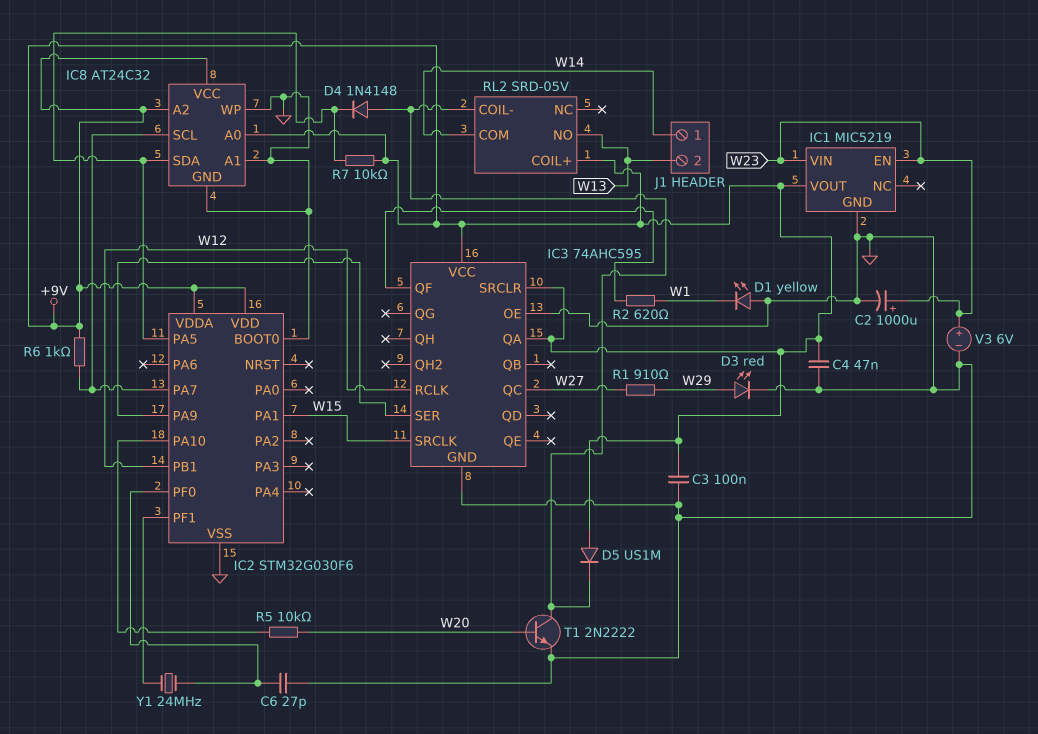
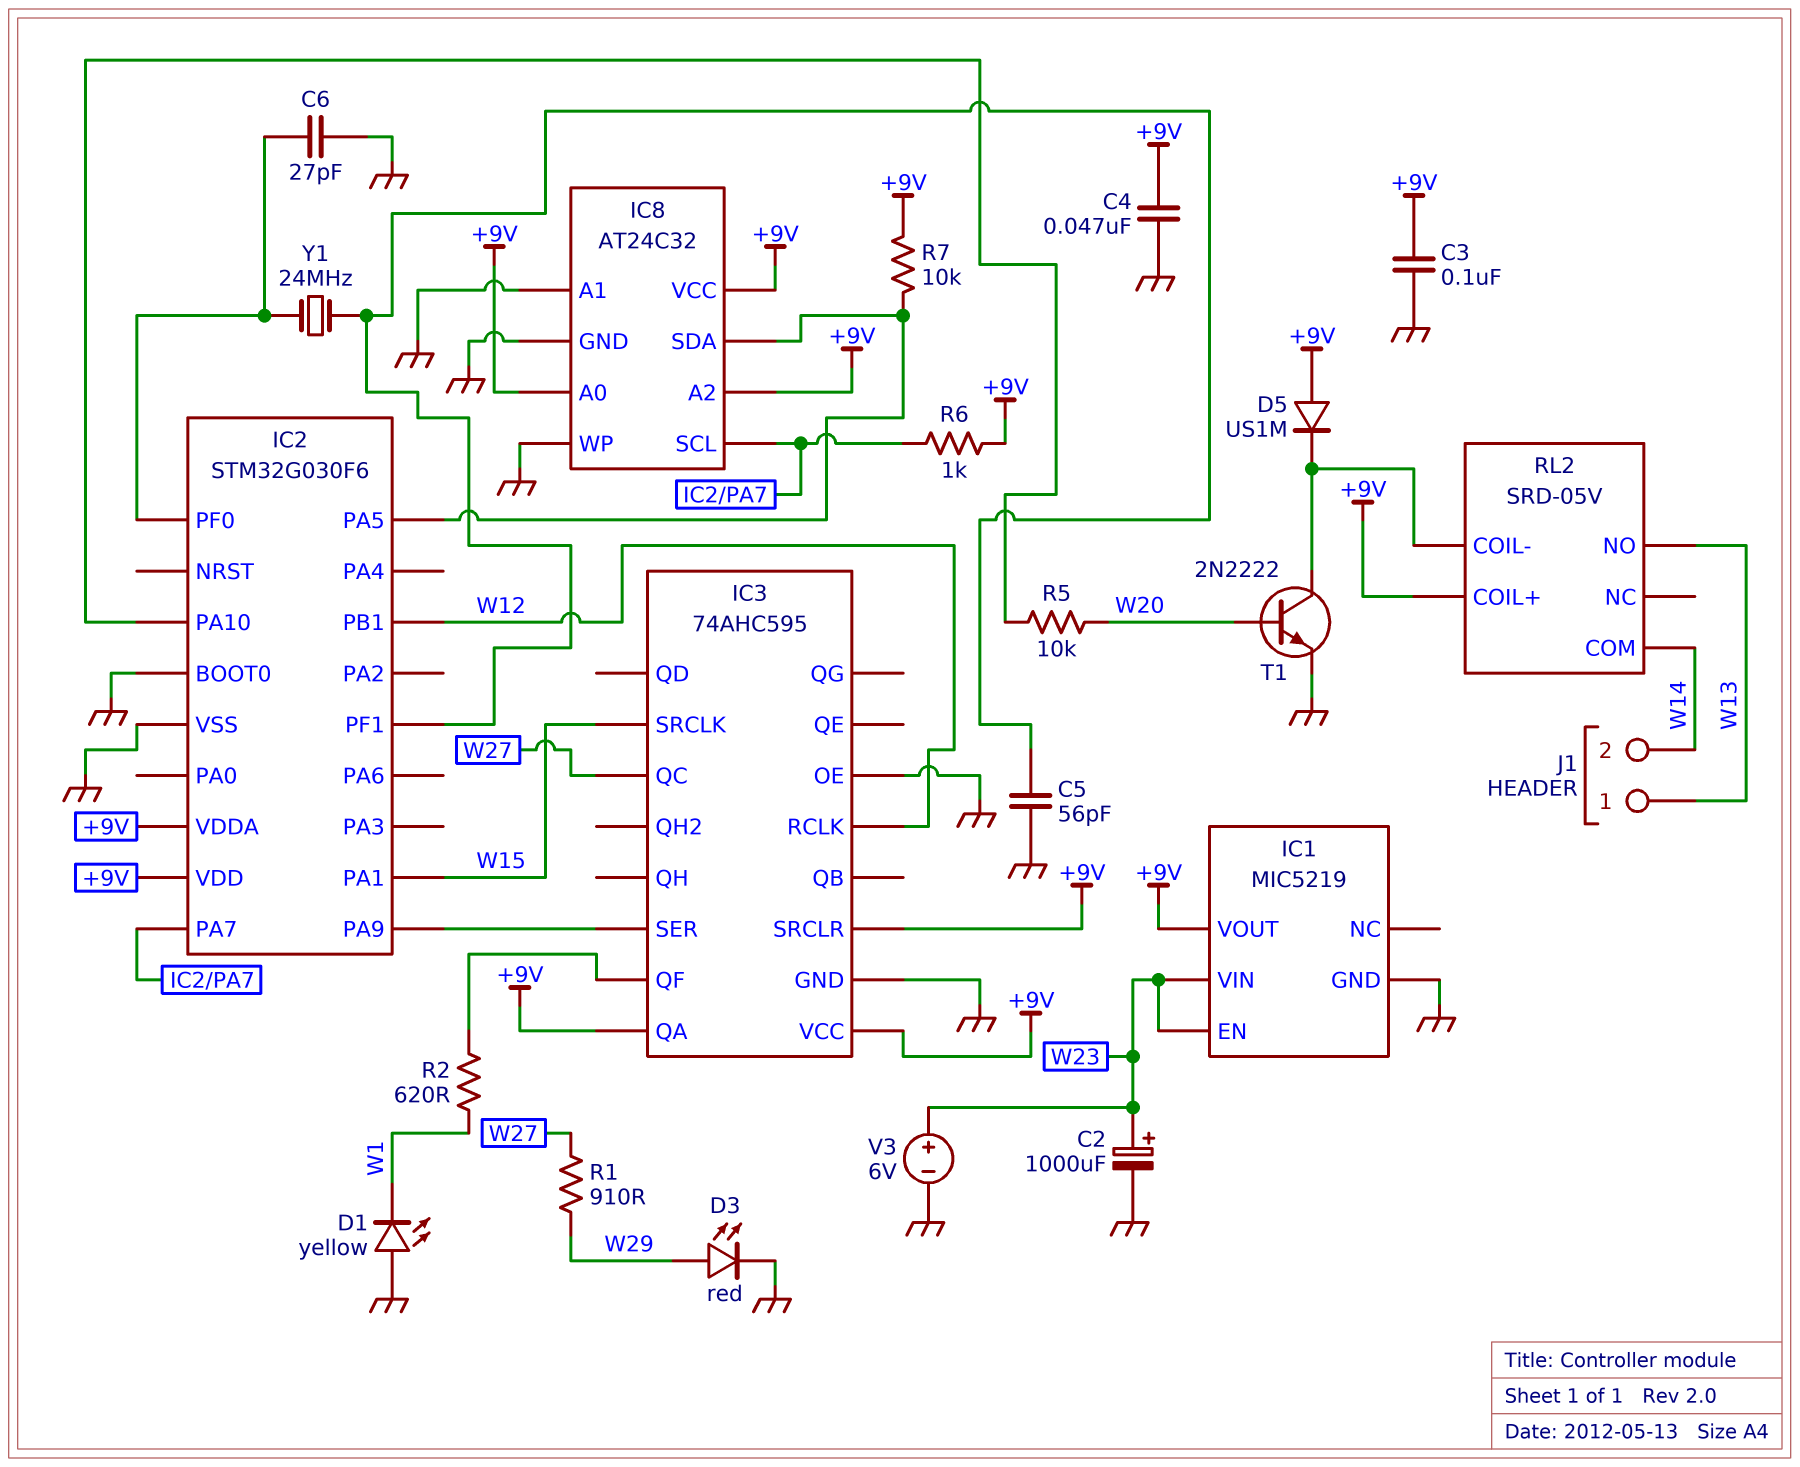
C5: none -> 56pF (GND, IC2/PF1)
D4: diode 1N4148 (A RL2/COIL-, K IC2/PA5) -> none
J1 pin 1: W14 -> W13
J1 pin 2: W13 -> W14

